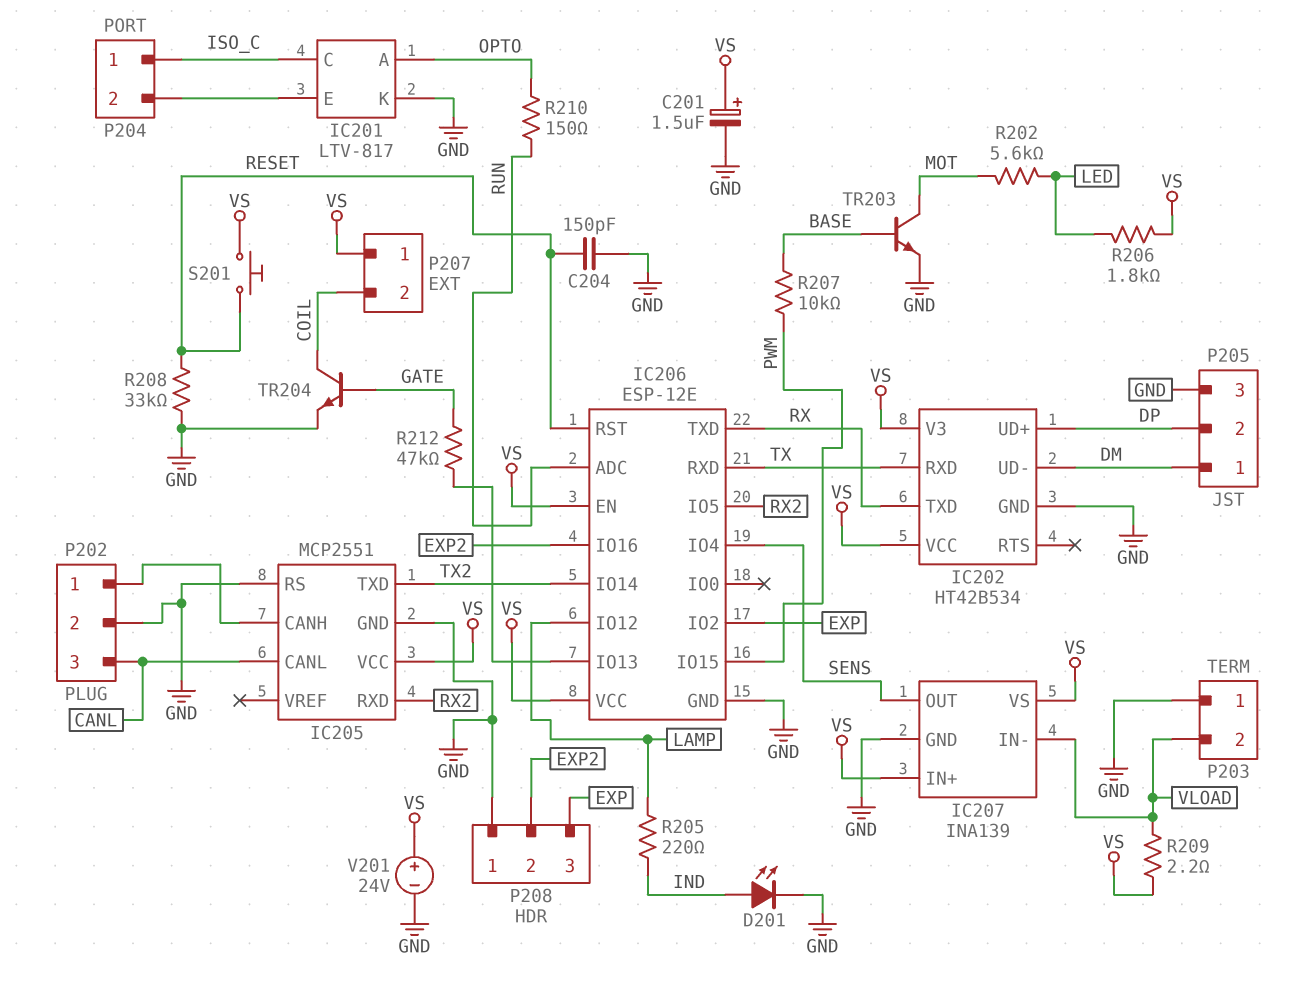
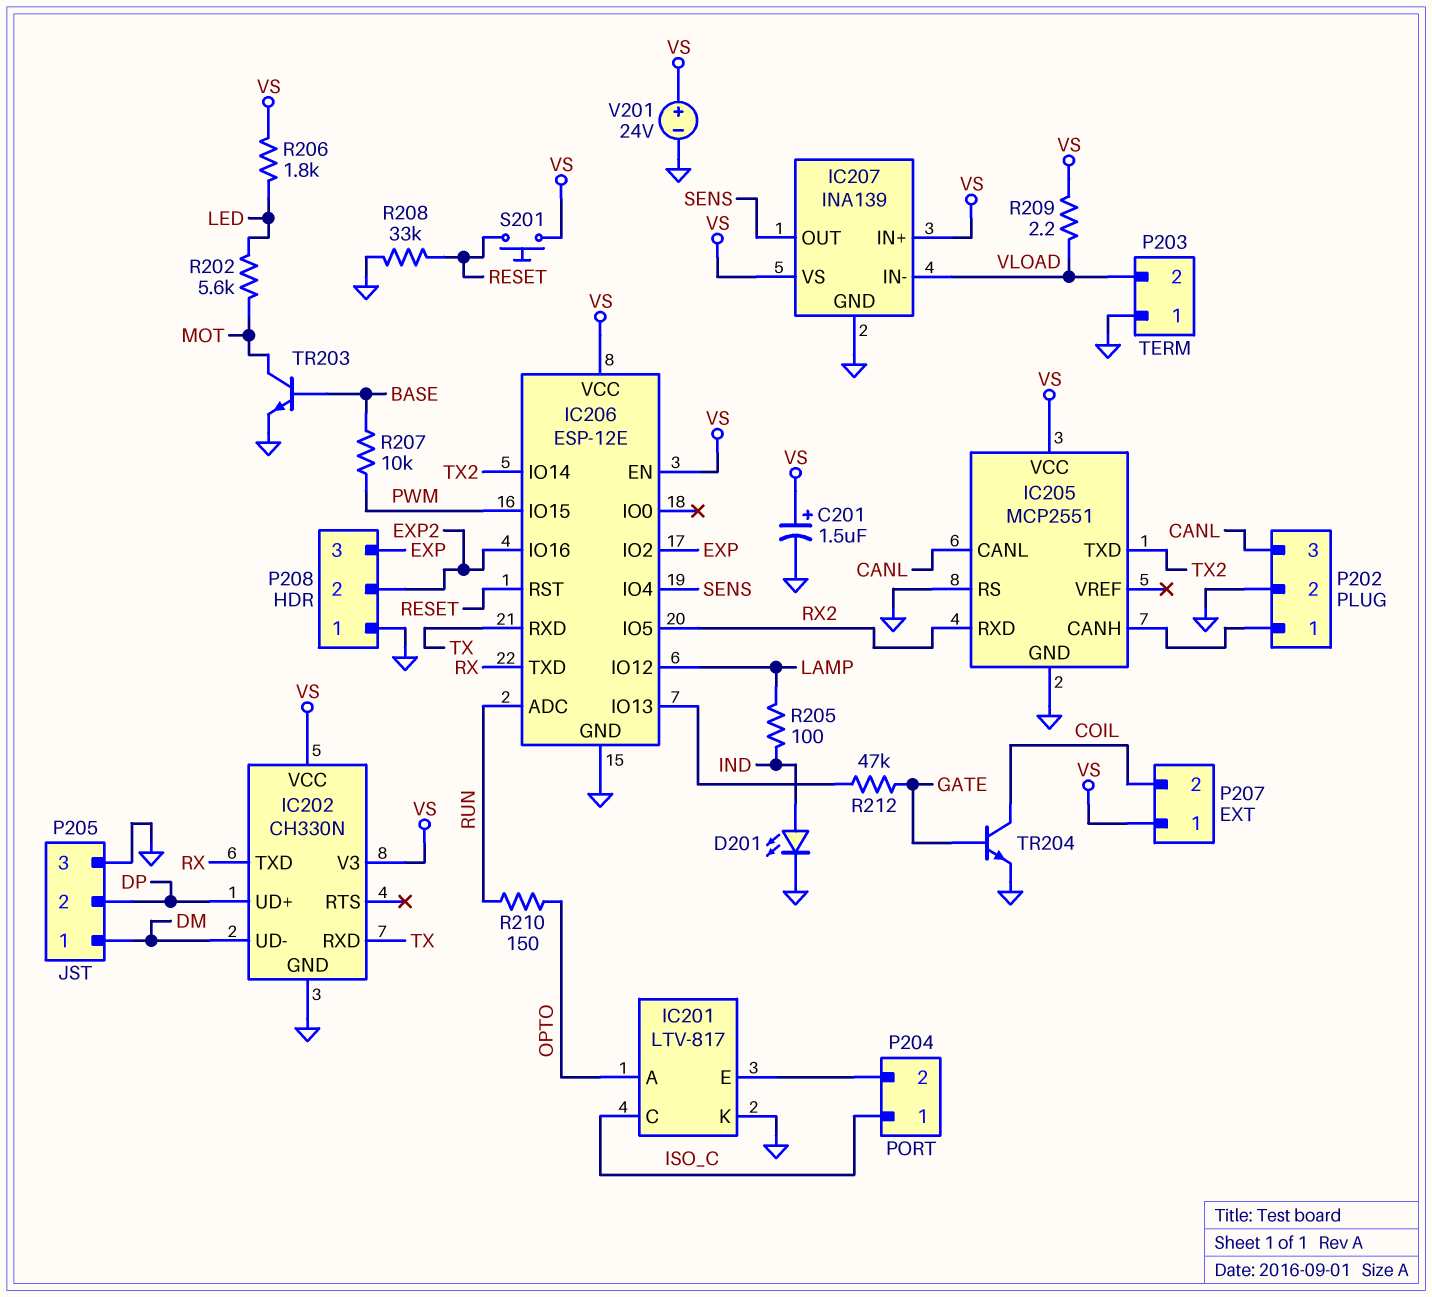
C204: 150pF (GND, RESET) -> none
IC202: HT42B534 -> CH330N
R205: 220 (IND, LAMP) -> 100 (IND, LAMP)

